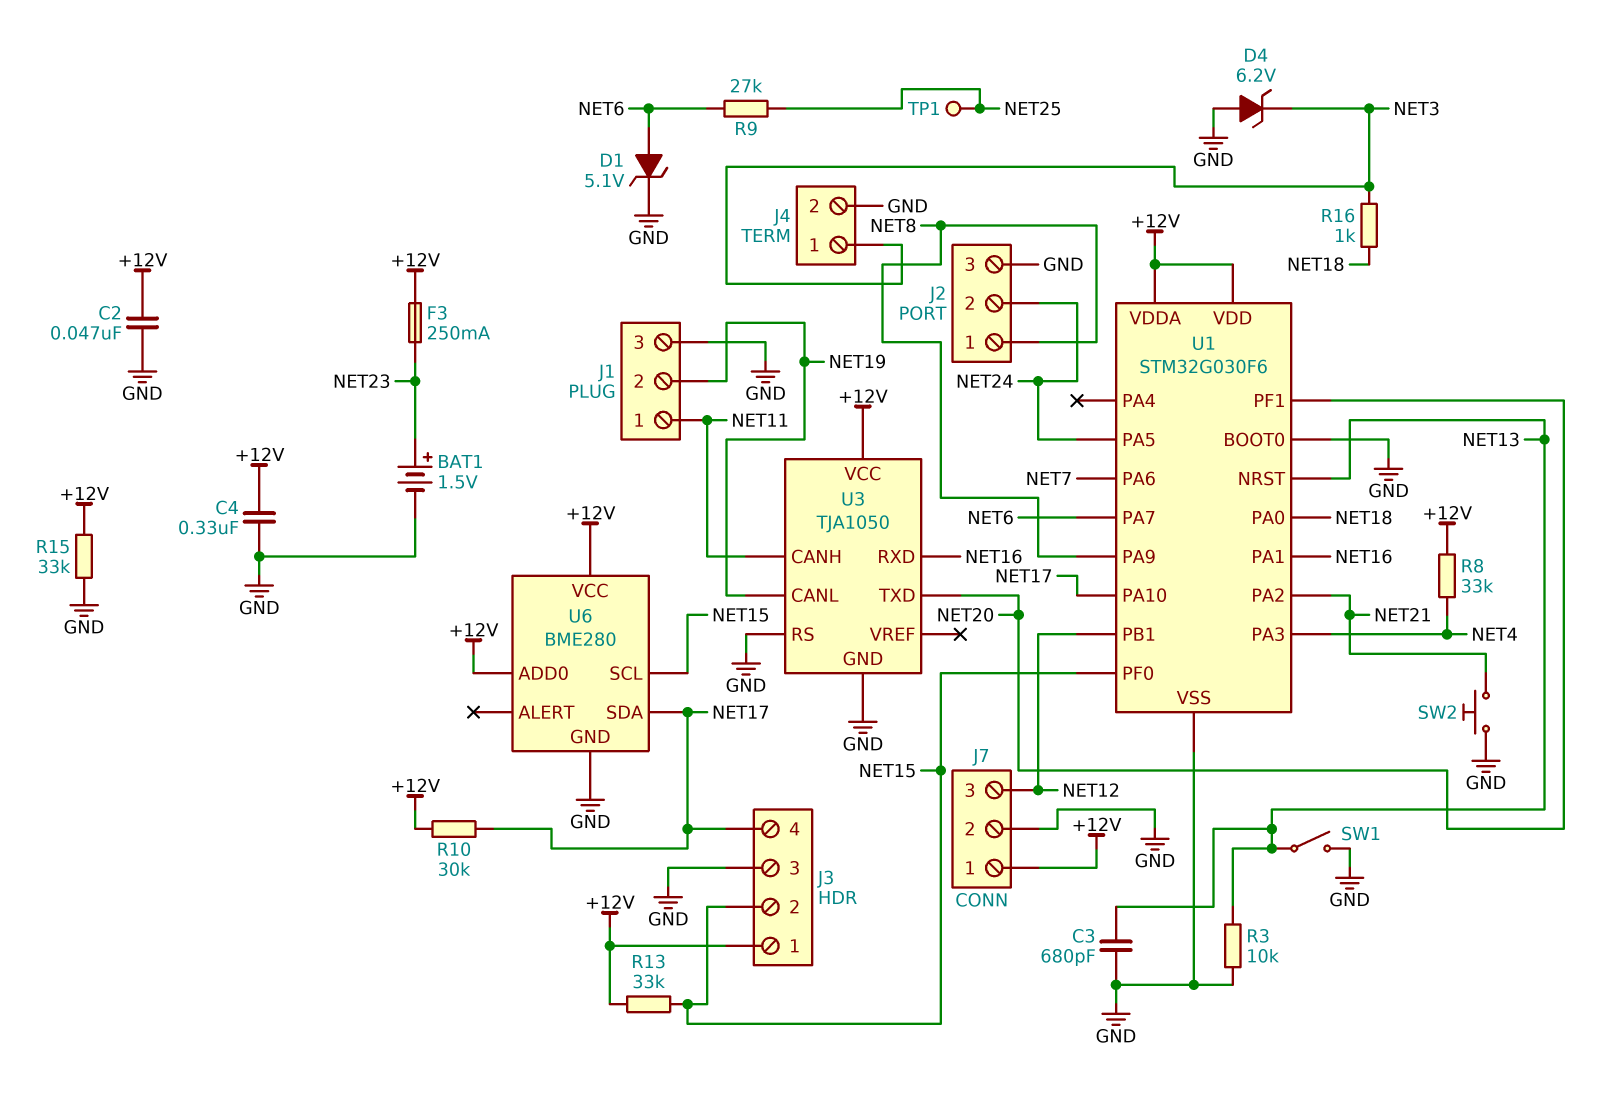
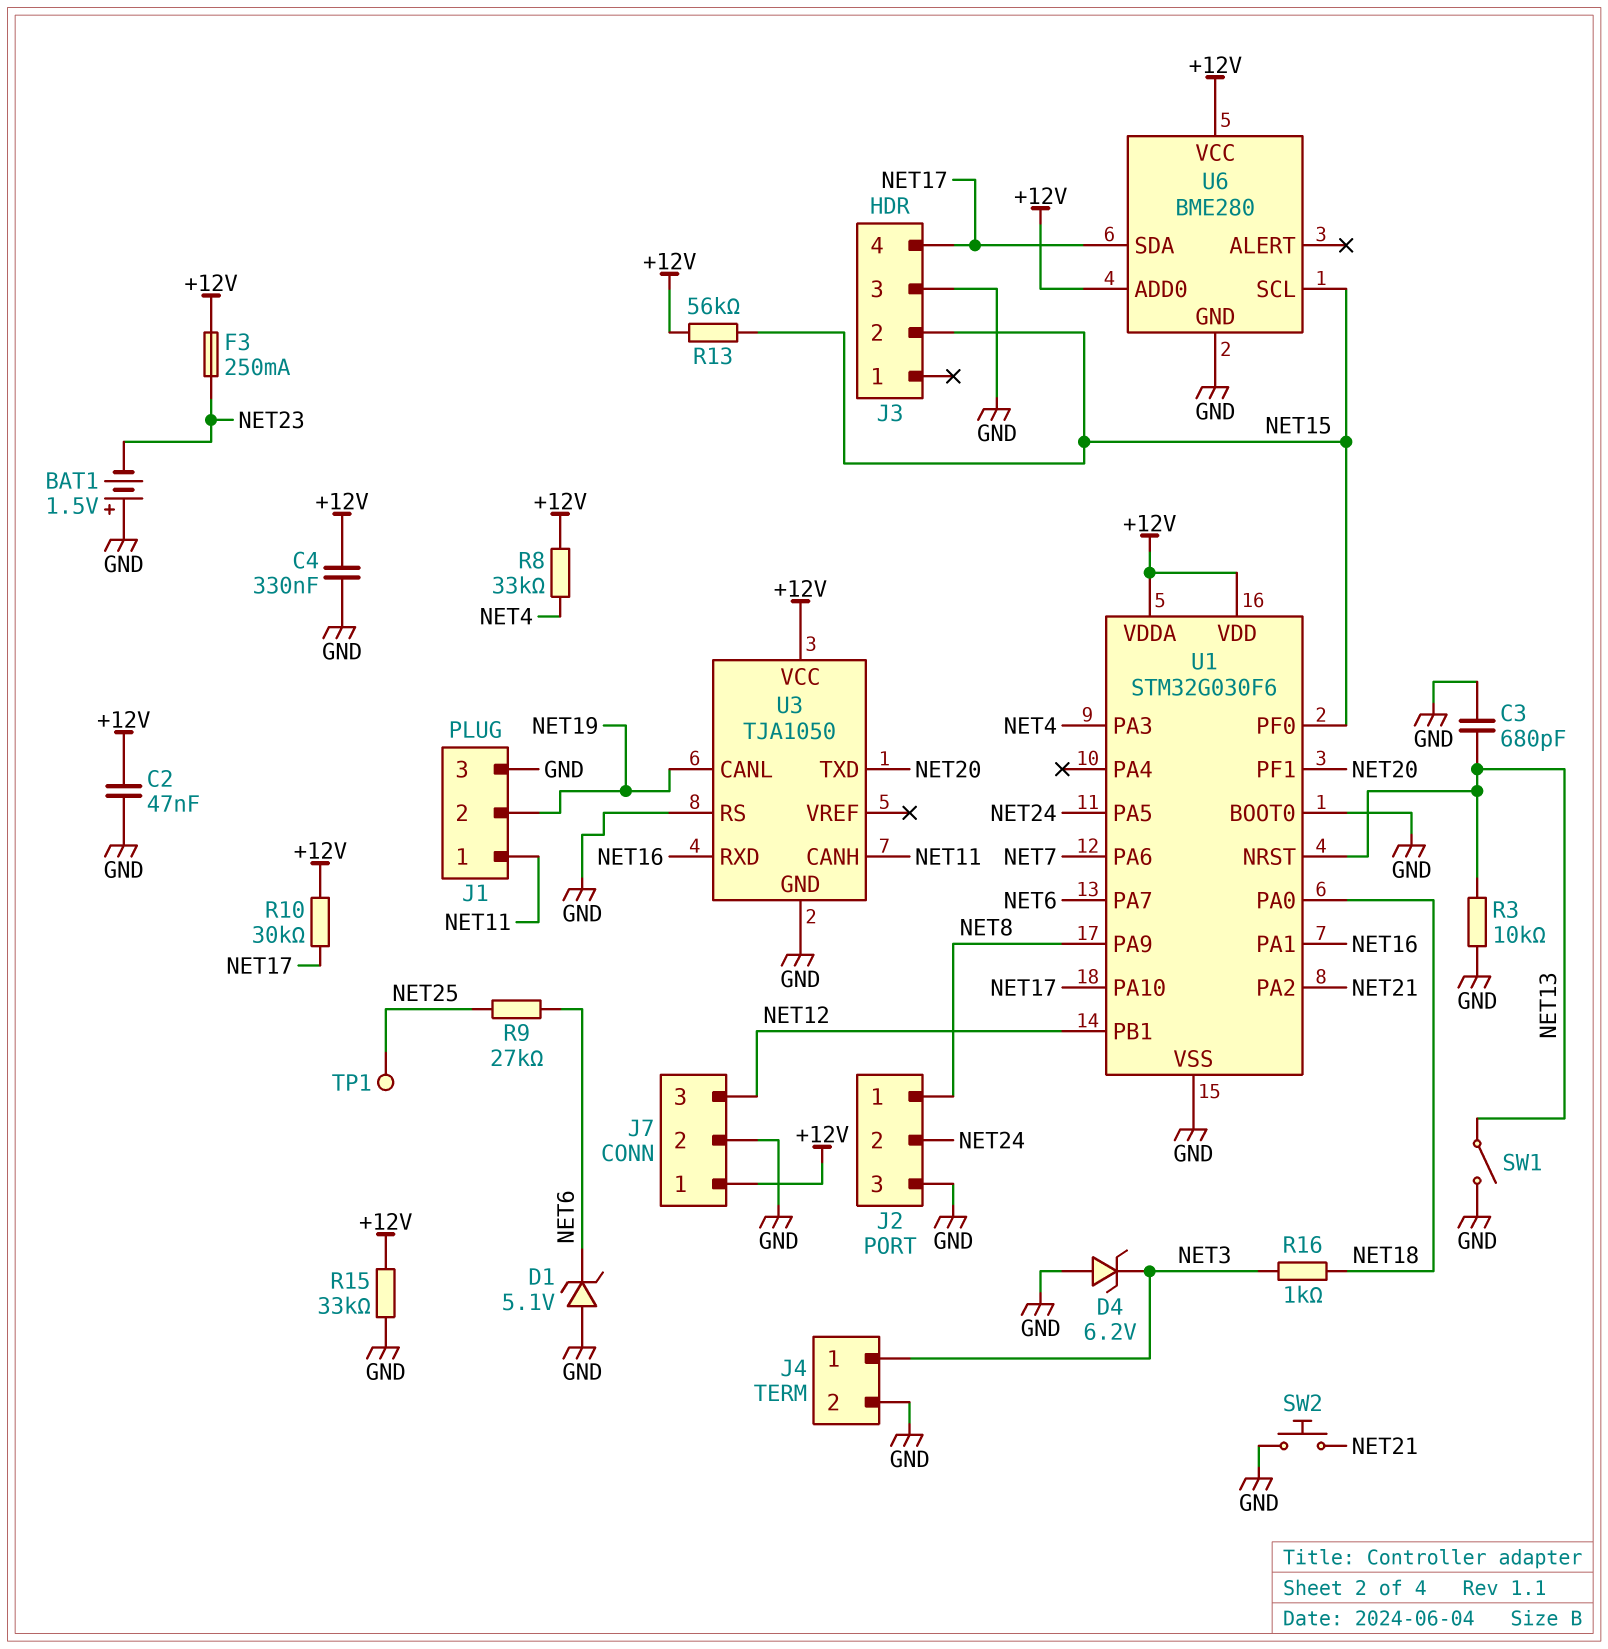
BAT1: 1.5V (plus NET23, minus GND) -> 1.5V (plus GND, minus NET23)
D1: zener 5.1V (A NET6, K GND) -> zener 5.1V (A GND, K NET6)
J3 pin 1: +12V -> none
R13: 33k (+12V, NET15) -> 56k (+12V, NET15)

